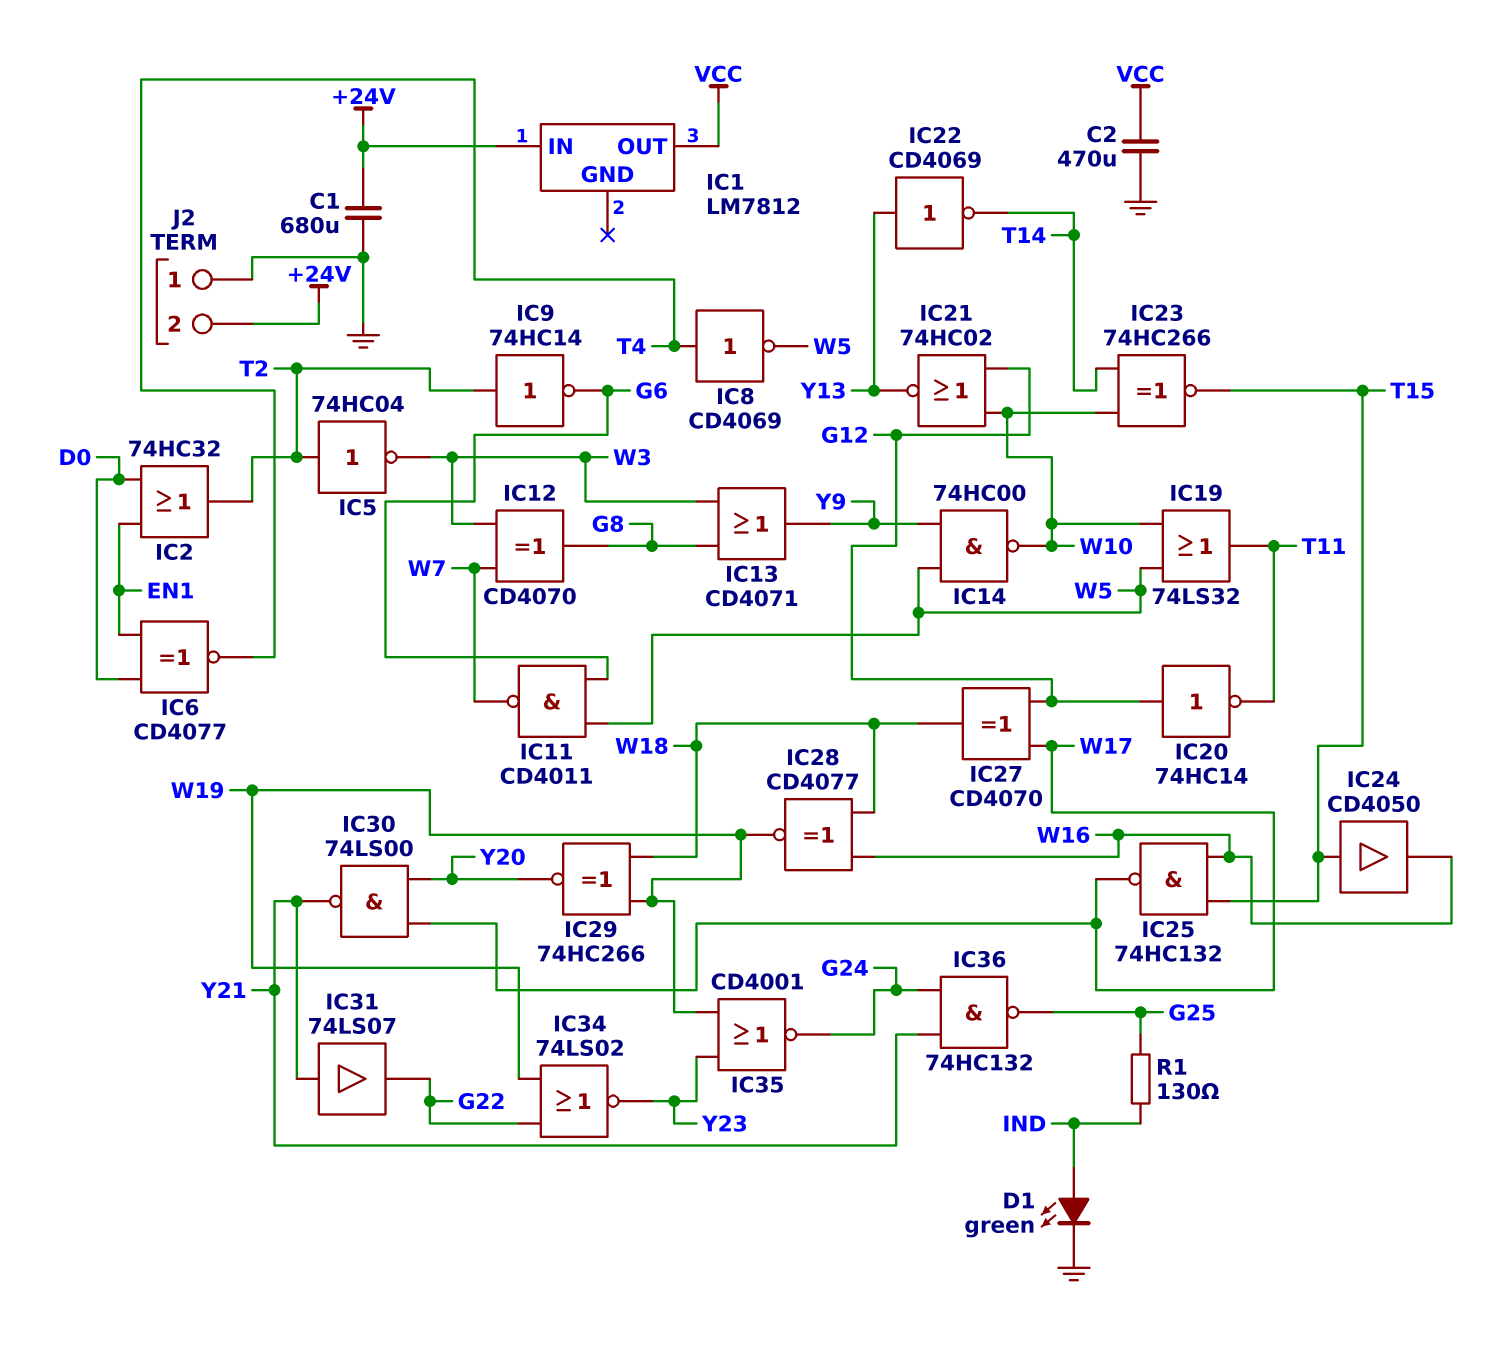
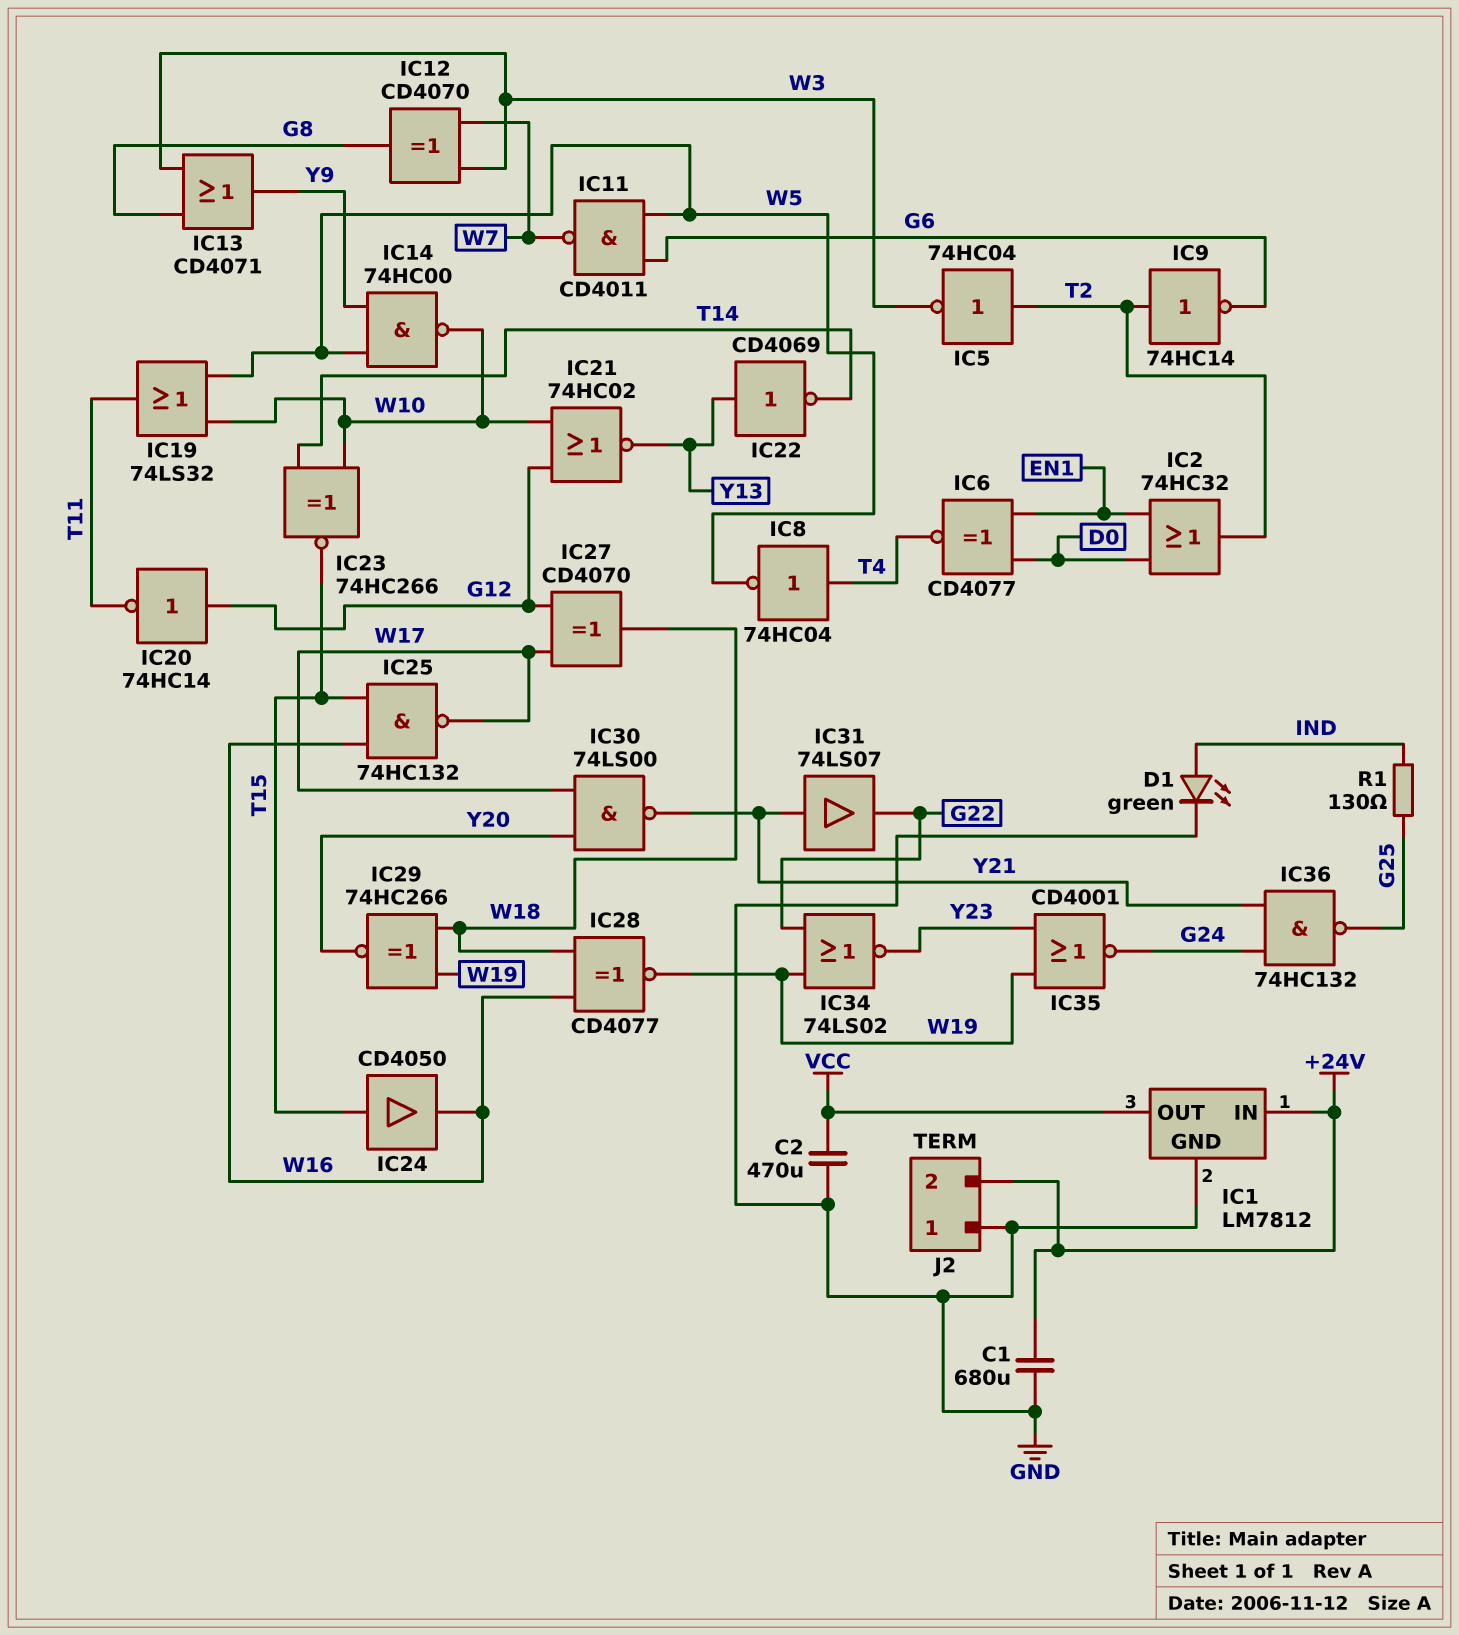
IC1 pin GND: none -> GND
IC8: NOT CD4069 (in T4, out W5) -> NOT 74HC04 (in T4, out W5)

